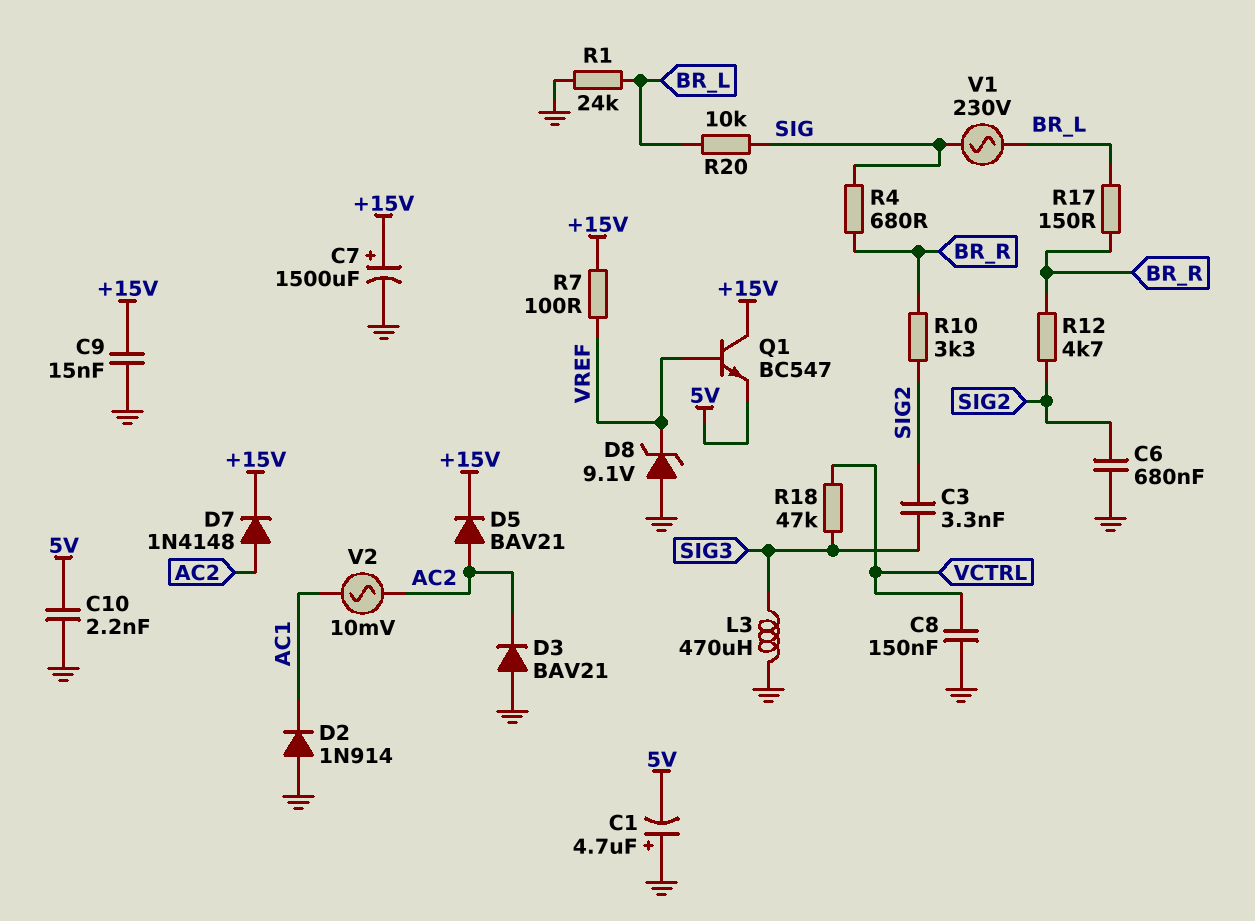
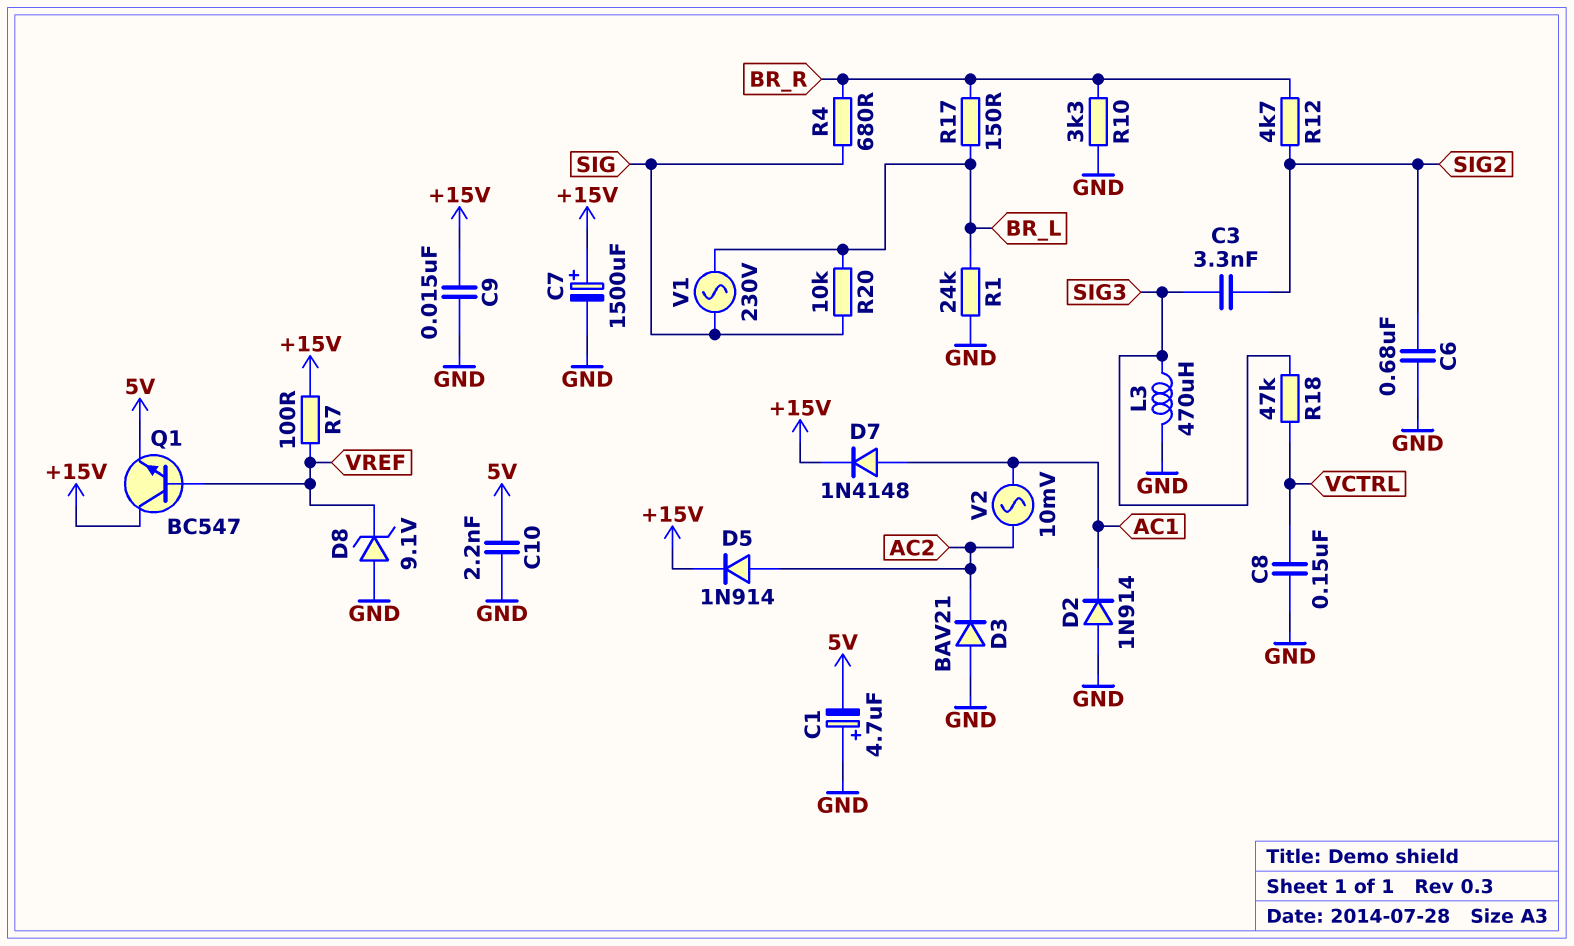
D5: diode BAV21 (A AC2, K +15V) -> diode 1N914 (A AC2, K +15V)
D7: diode 1N4148 (A AC2, K +15V) -> diode 1N4148 (A AC1, K +15V)
R10: 3.3k (BR_R, SIG2) -> 3.3k (BR_R, GND)

